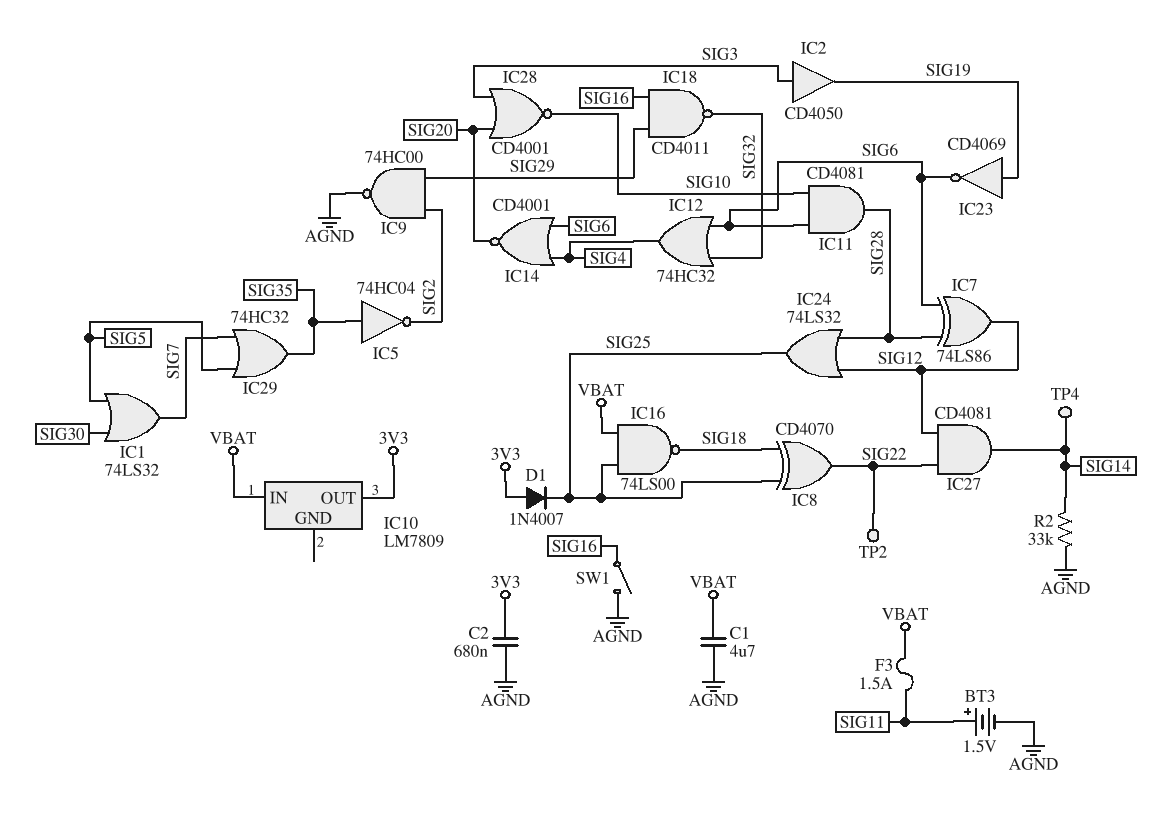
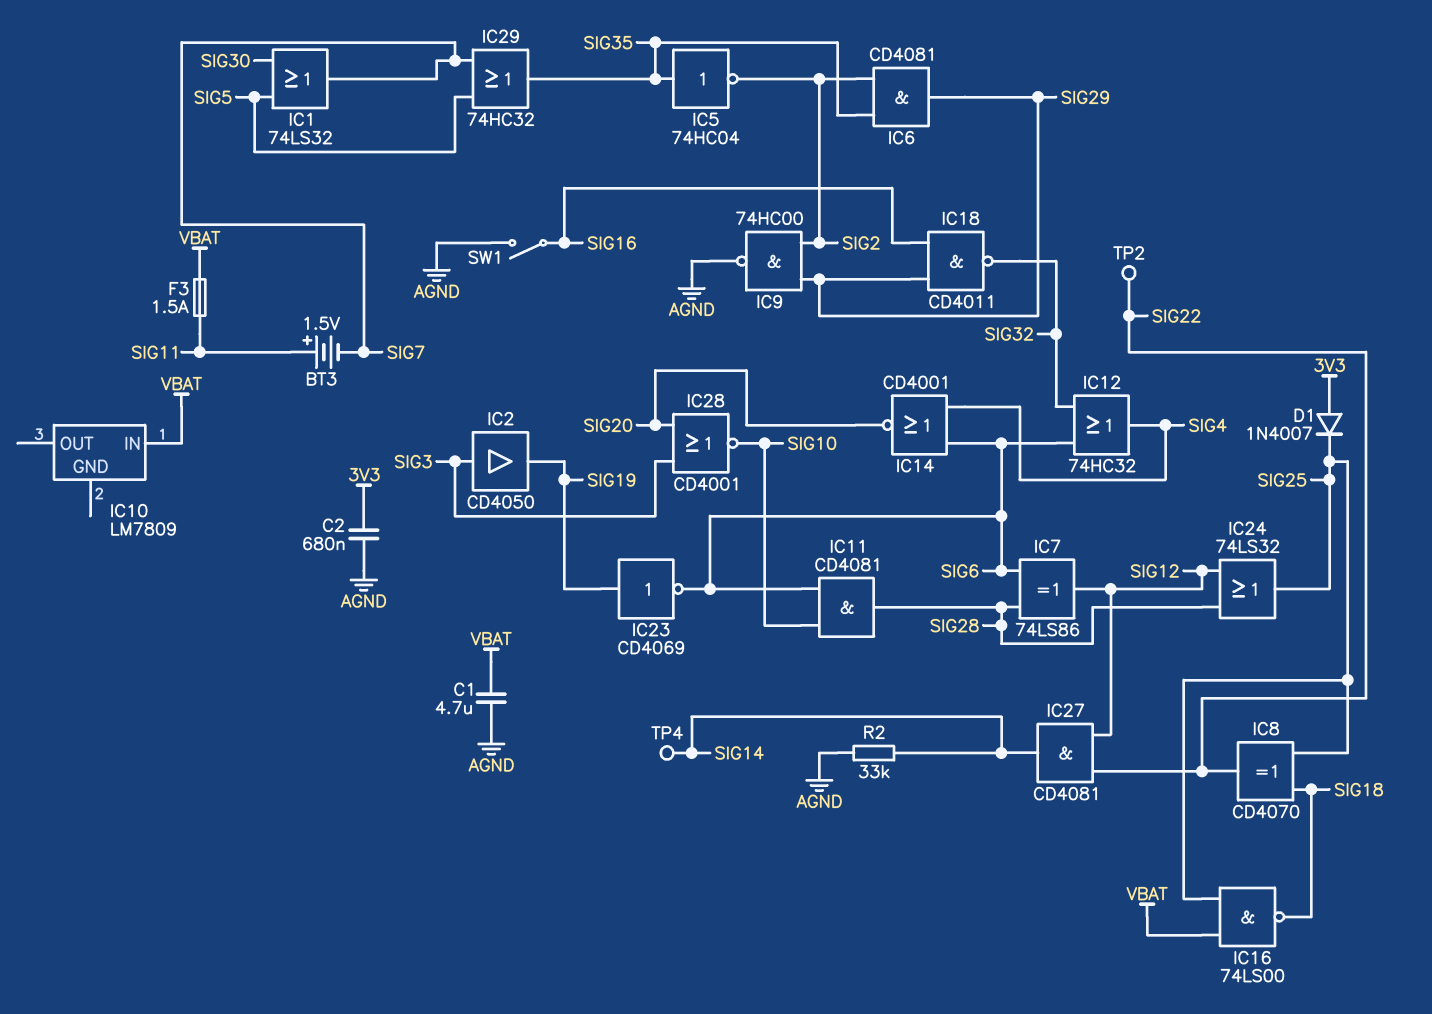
BT3: 1.5V (plus SIG11, minus AGND) -> 1.5V (plus SIG11, minus SIG7)
IC6: none -> AND CD4081 (in SIG2, in SIG35, out SIG29)
IC10 pin OUT: 3V3 -> none

